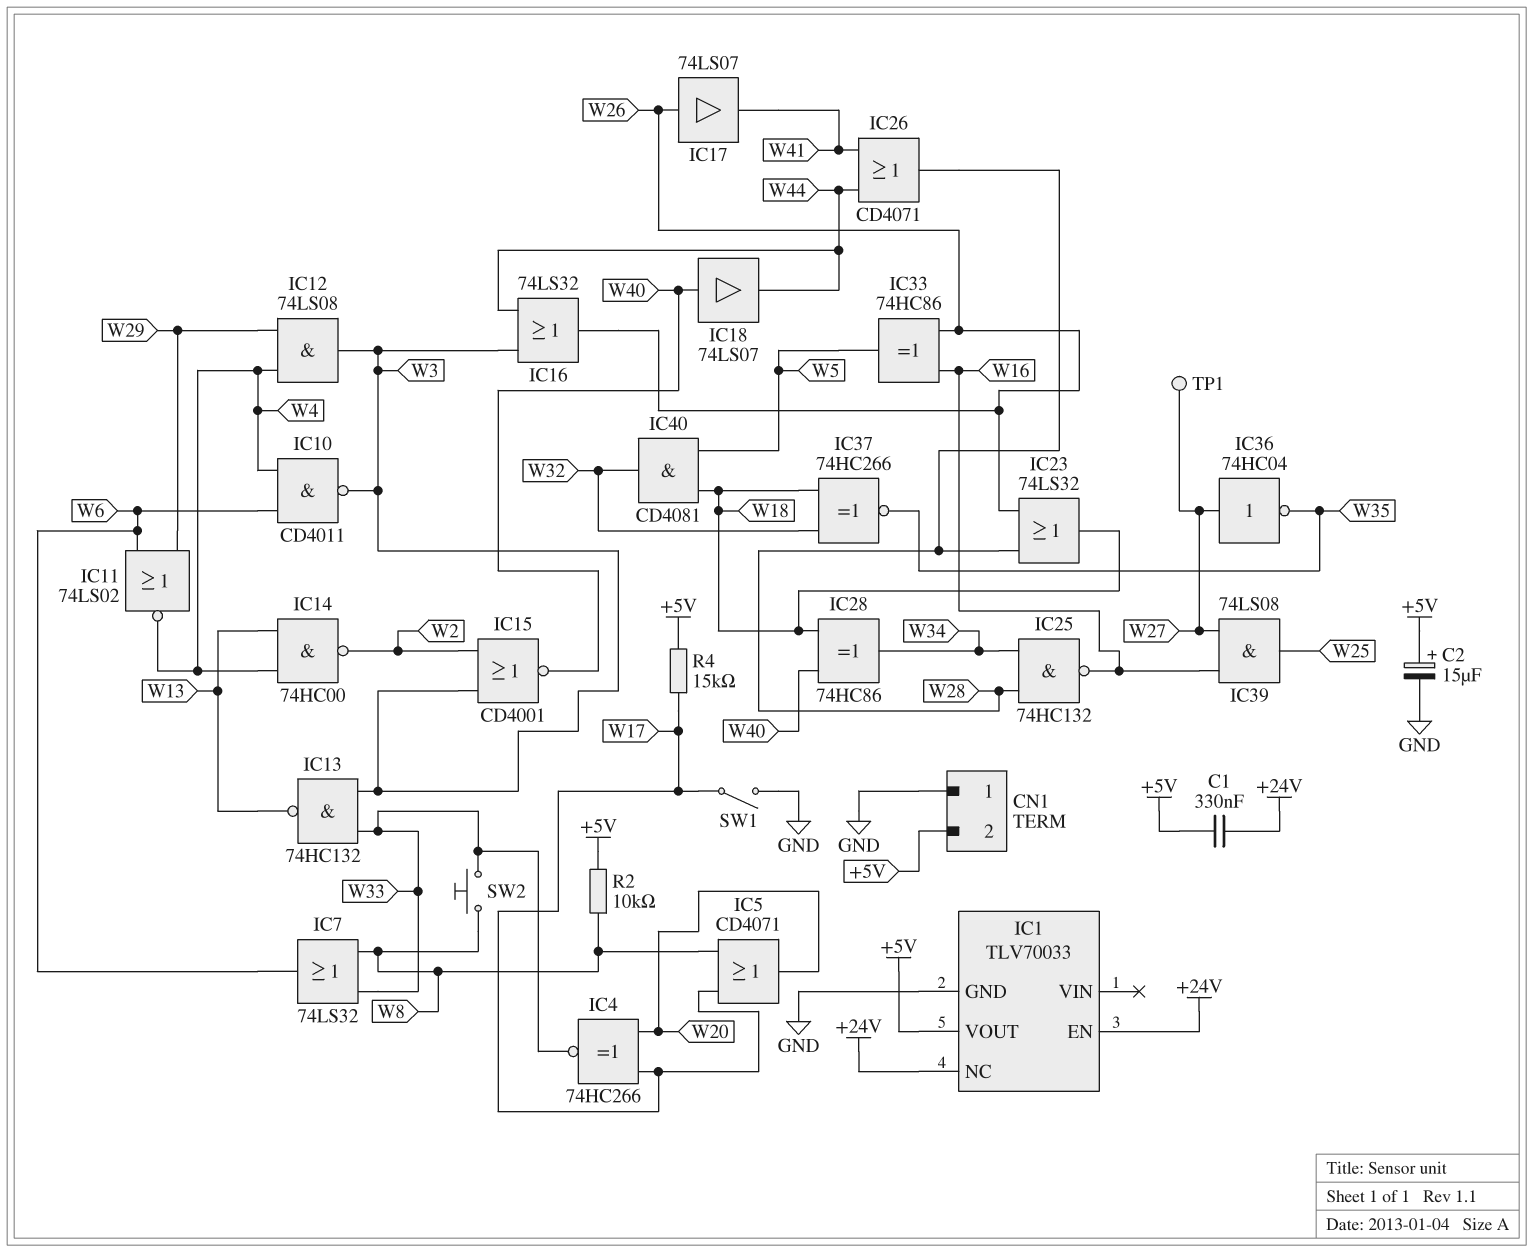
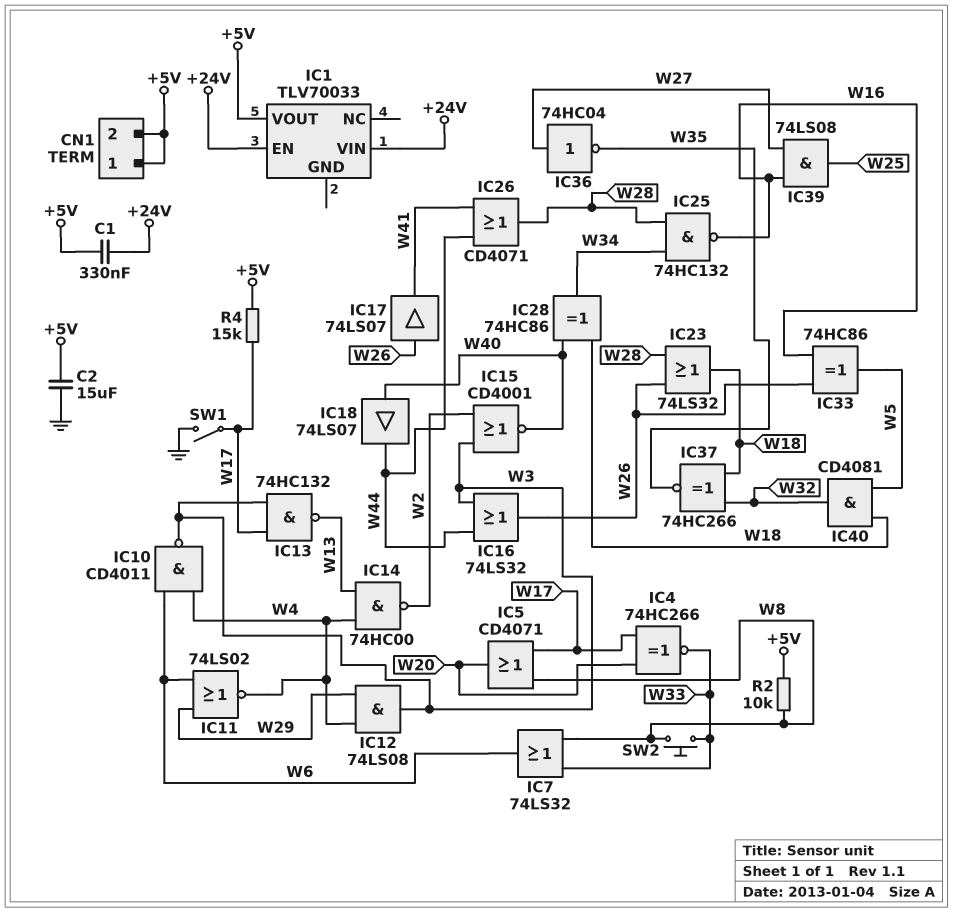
C2: 15uF (plus +5V, minus GND) -> 15uF (+5V, GND)
CN1 pin 1: GND -> +5V
IC1 pin GND: GND -> none
IC1 pin NC: +24V -> none
IC1 pin VIN: none -> +24V
IC13: NAND 74HC132 (in W3, in W33, out W13) -> NAND 74HC132 (in W3, in W17, out W13)
TP1: test point (W27) -> none

